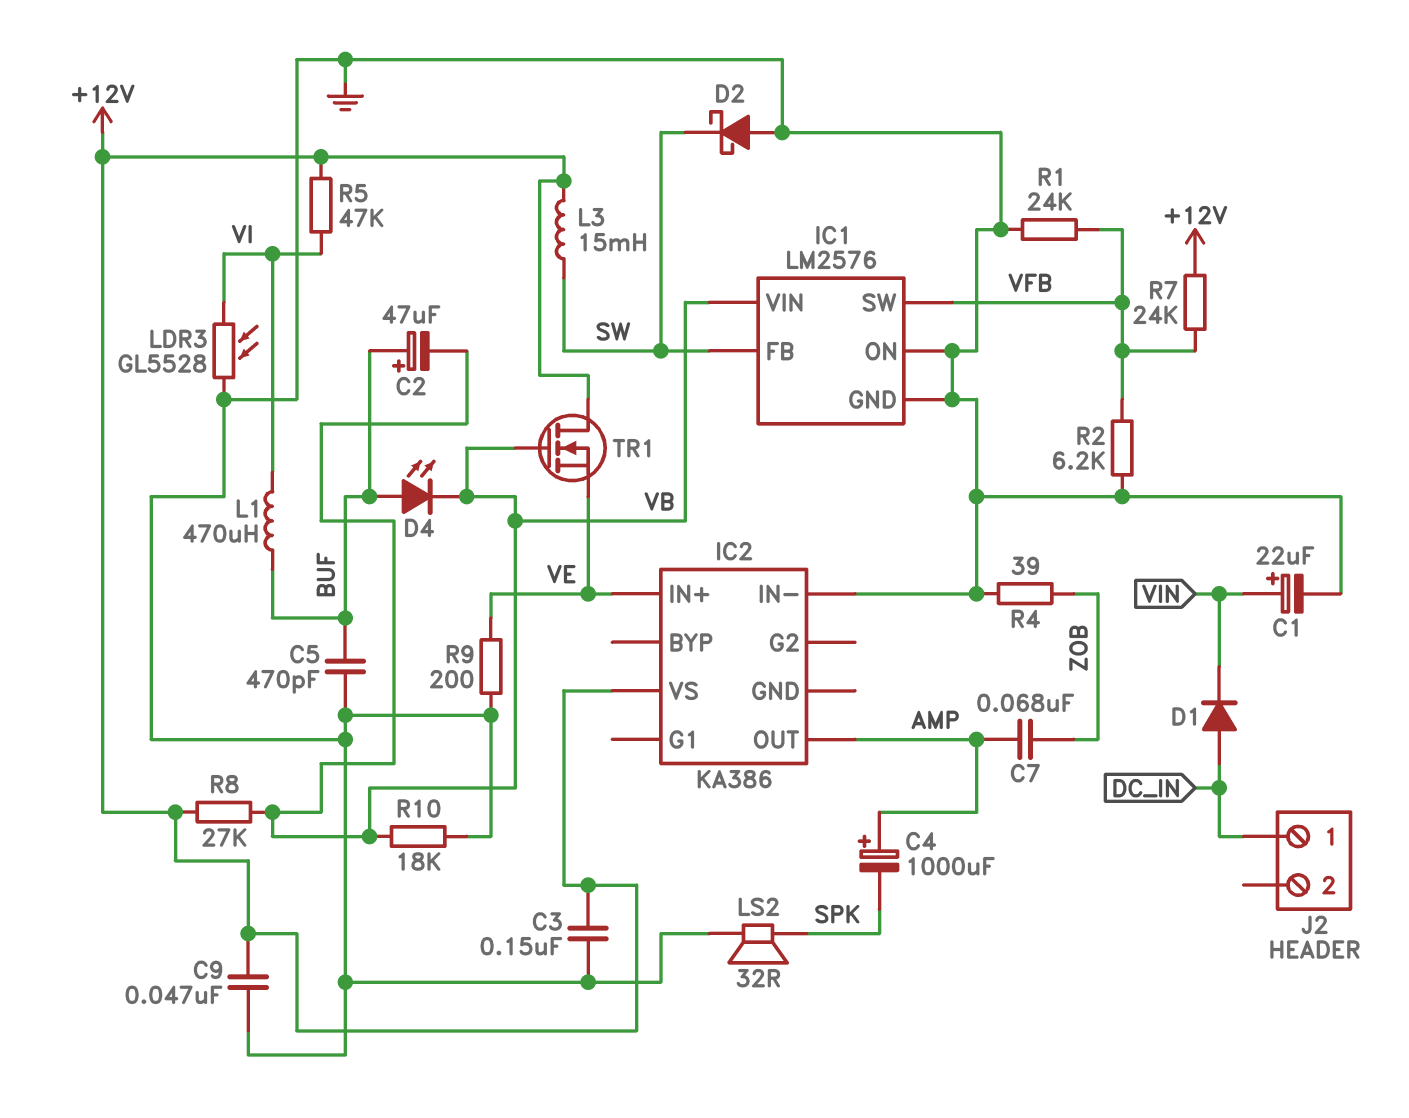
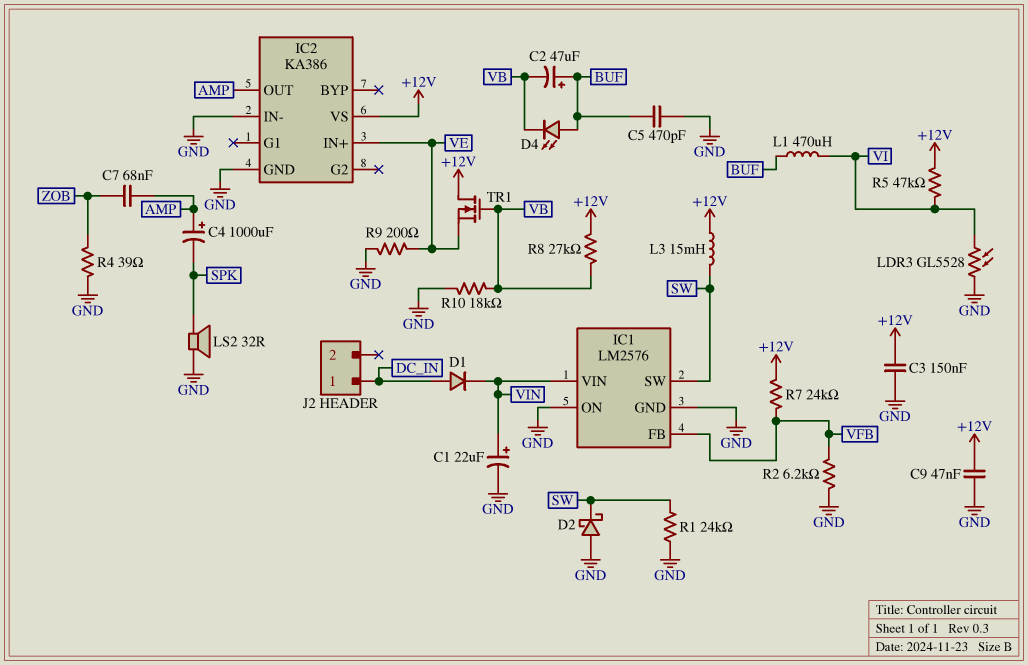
IC1 pin FB: SW -> VFB
IC1 pin SW: VFB -> SW
IC1 pin VIN: VB -> VIN
IC2 pin GND: none -> GND
R1: 24k (GND, VFB) -> 24k (GND, SW)

